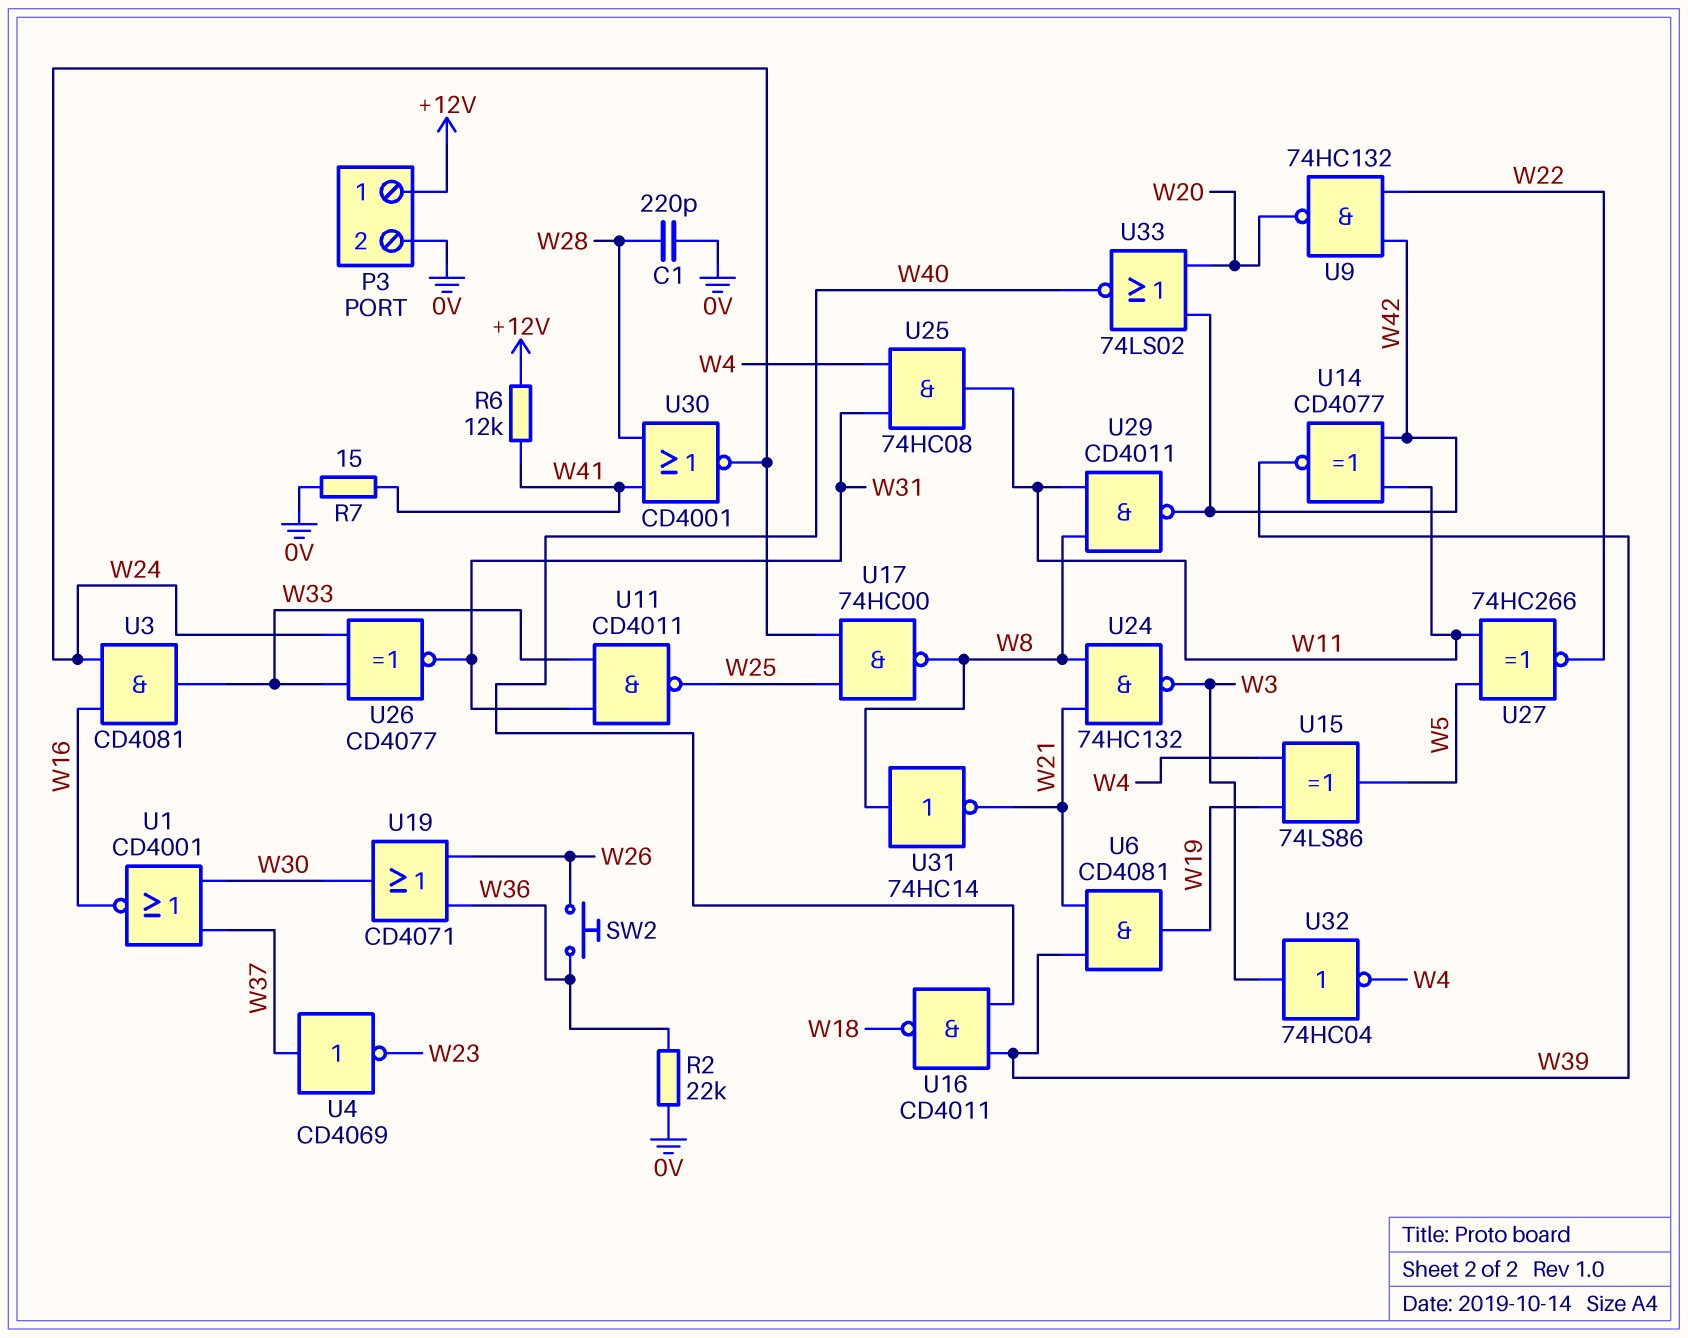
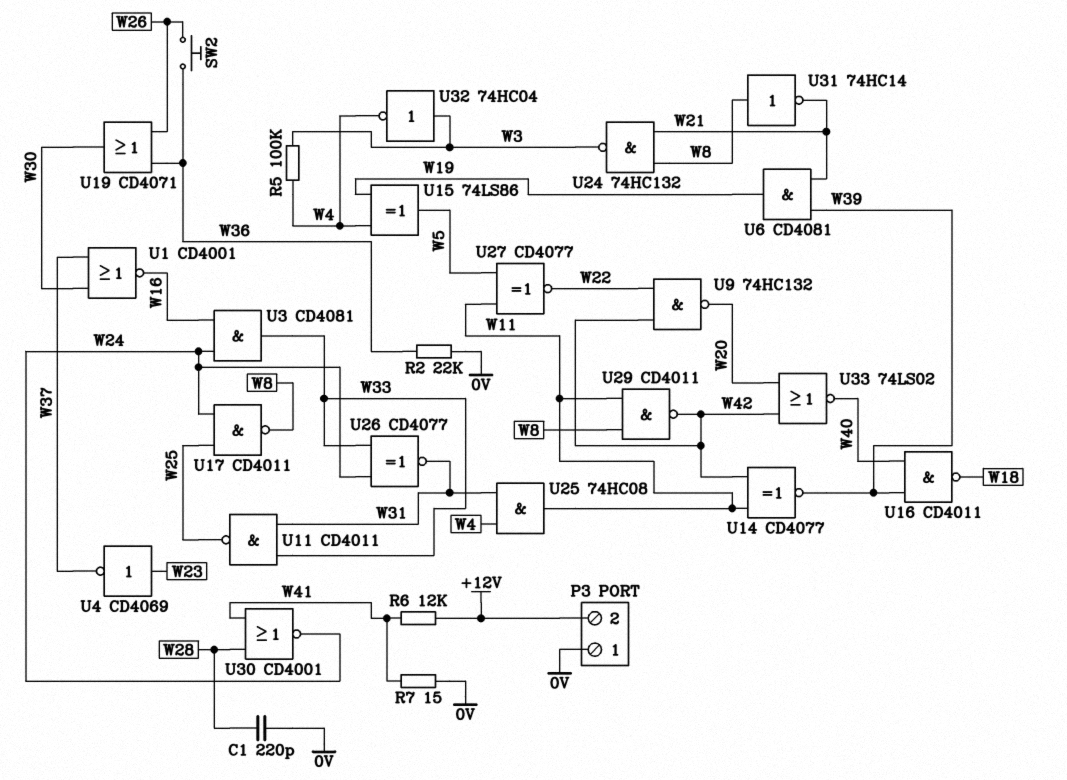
P3 pin 1: +12V -> 0V
P3 pin 2: 0V -> +12V
R5: none -> 100k (W3, W4)
U4: NOT CD4069 (in W37, out W23) -> NOT CD4069 (in W23, out W37)
U17: NAND 74HC00 (in W24, in W25, out W8) -> NAND CD4011 (in W24, in W25, out W8)
U27: XNOR 74HC266 (in W5, in W11, out W22) -> XNOR CD4077 (in W5, in W11, out W22)

